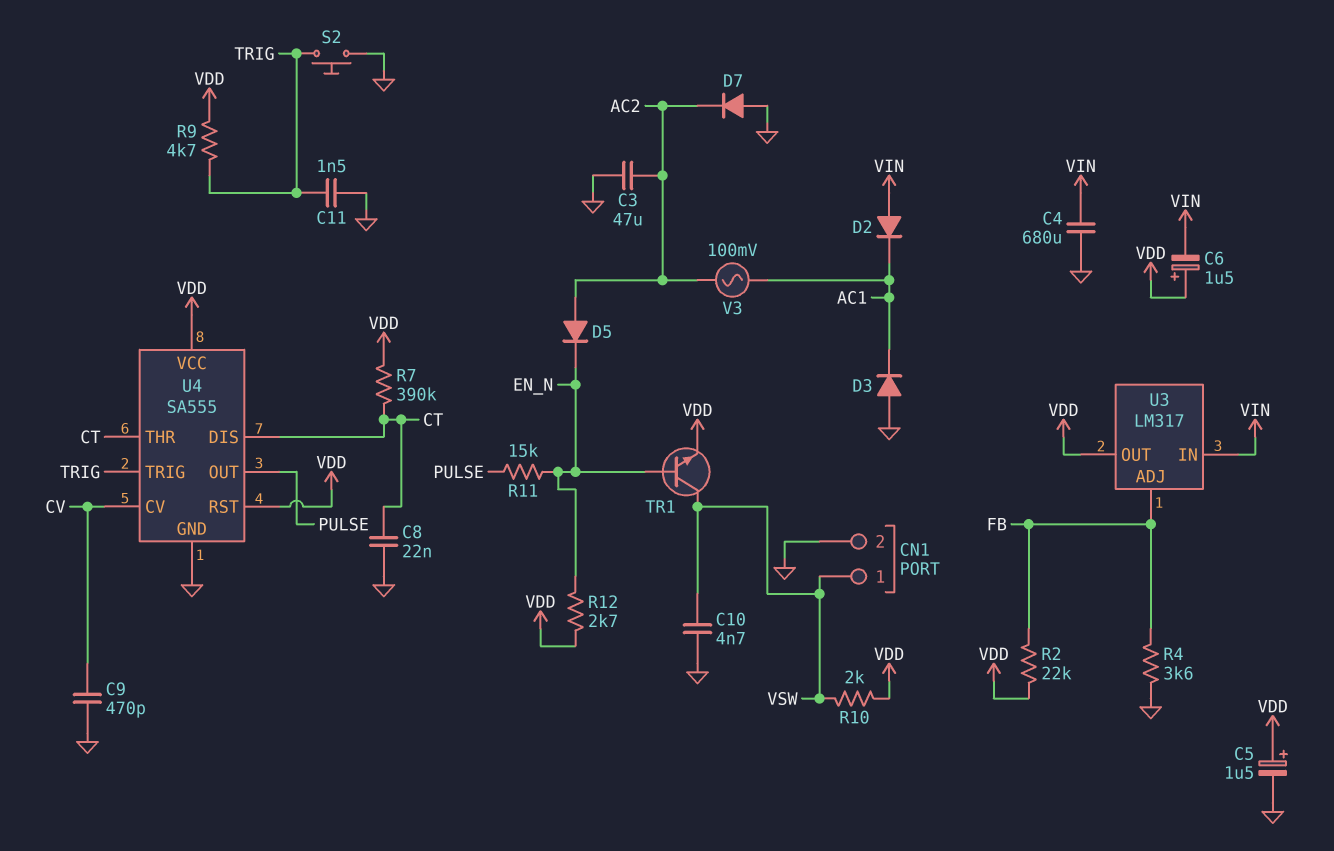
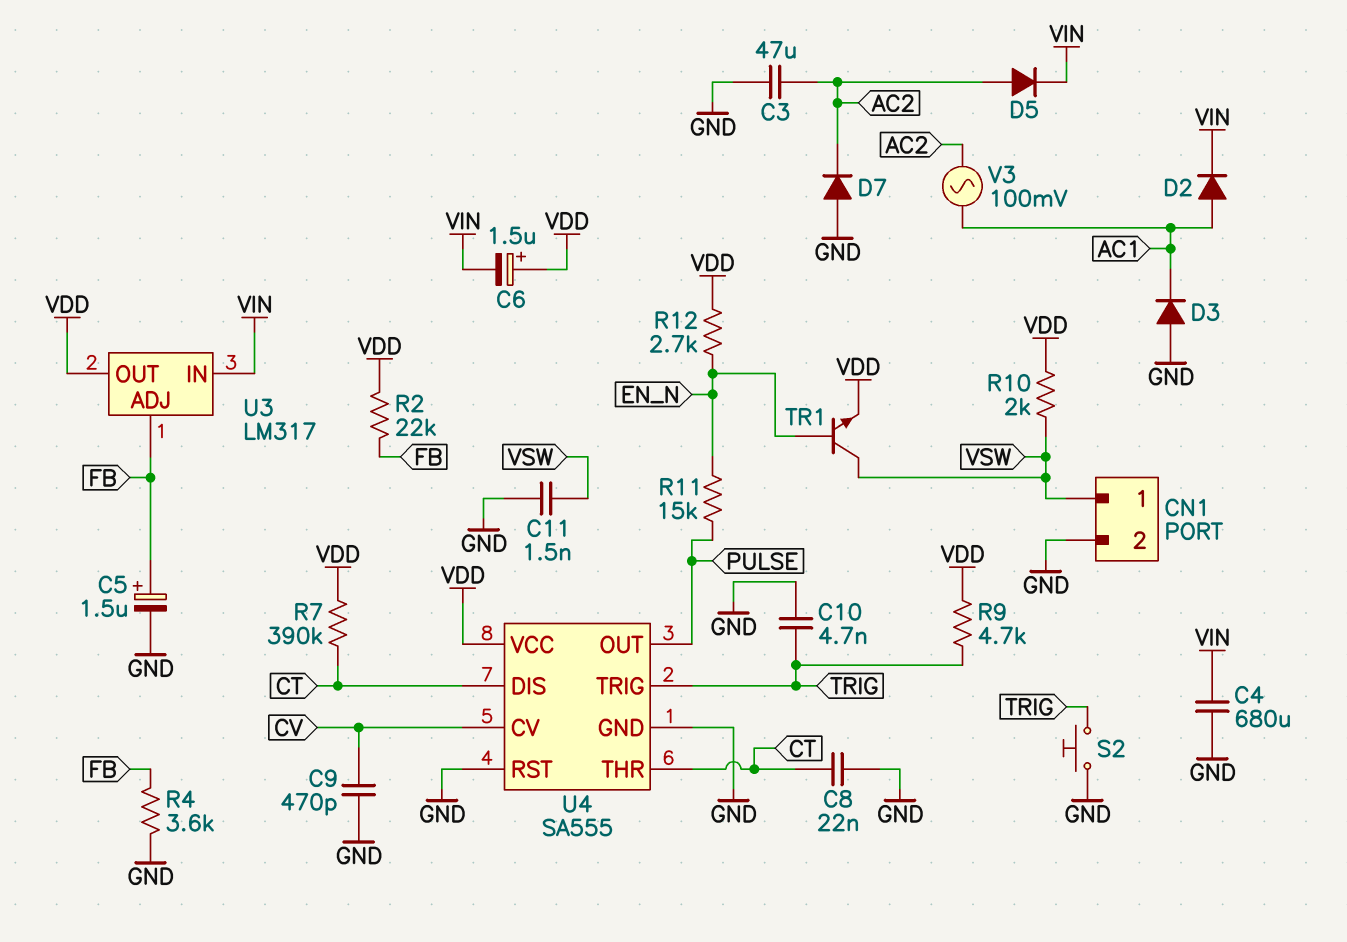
C5: 1.5uF (plus VDD, minus GND) -> 1.5uF (plus FB, minus GND)
C10: 4.7nF (GND, VSW) -> 4.7nF (GND, TRIG)
C11: 1.5nF (GND, TRIG) -> 1.5nF (GND, VSW)
D2: diode (A VIN, K AC1) -> diode (A AC1, K VIN)
D5: diode (A AC2, K EN_N) -> diode (A AC2, K VIN)
U4 pin RST: VDD -> GND

